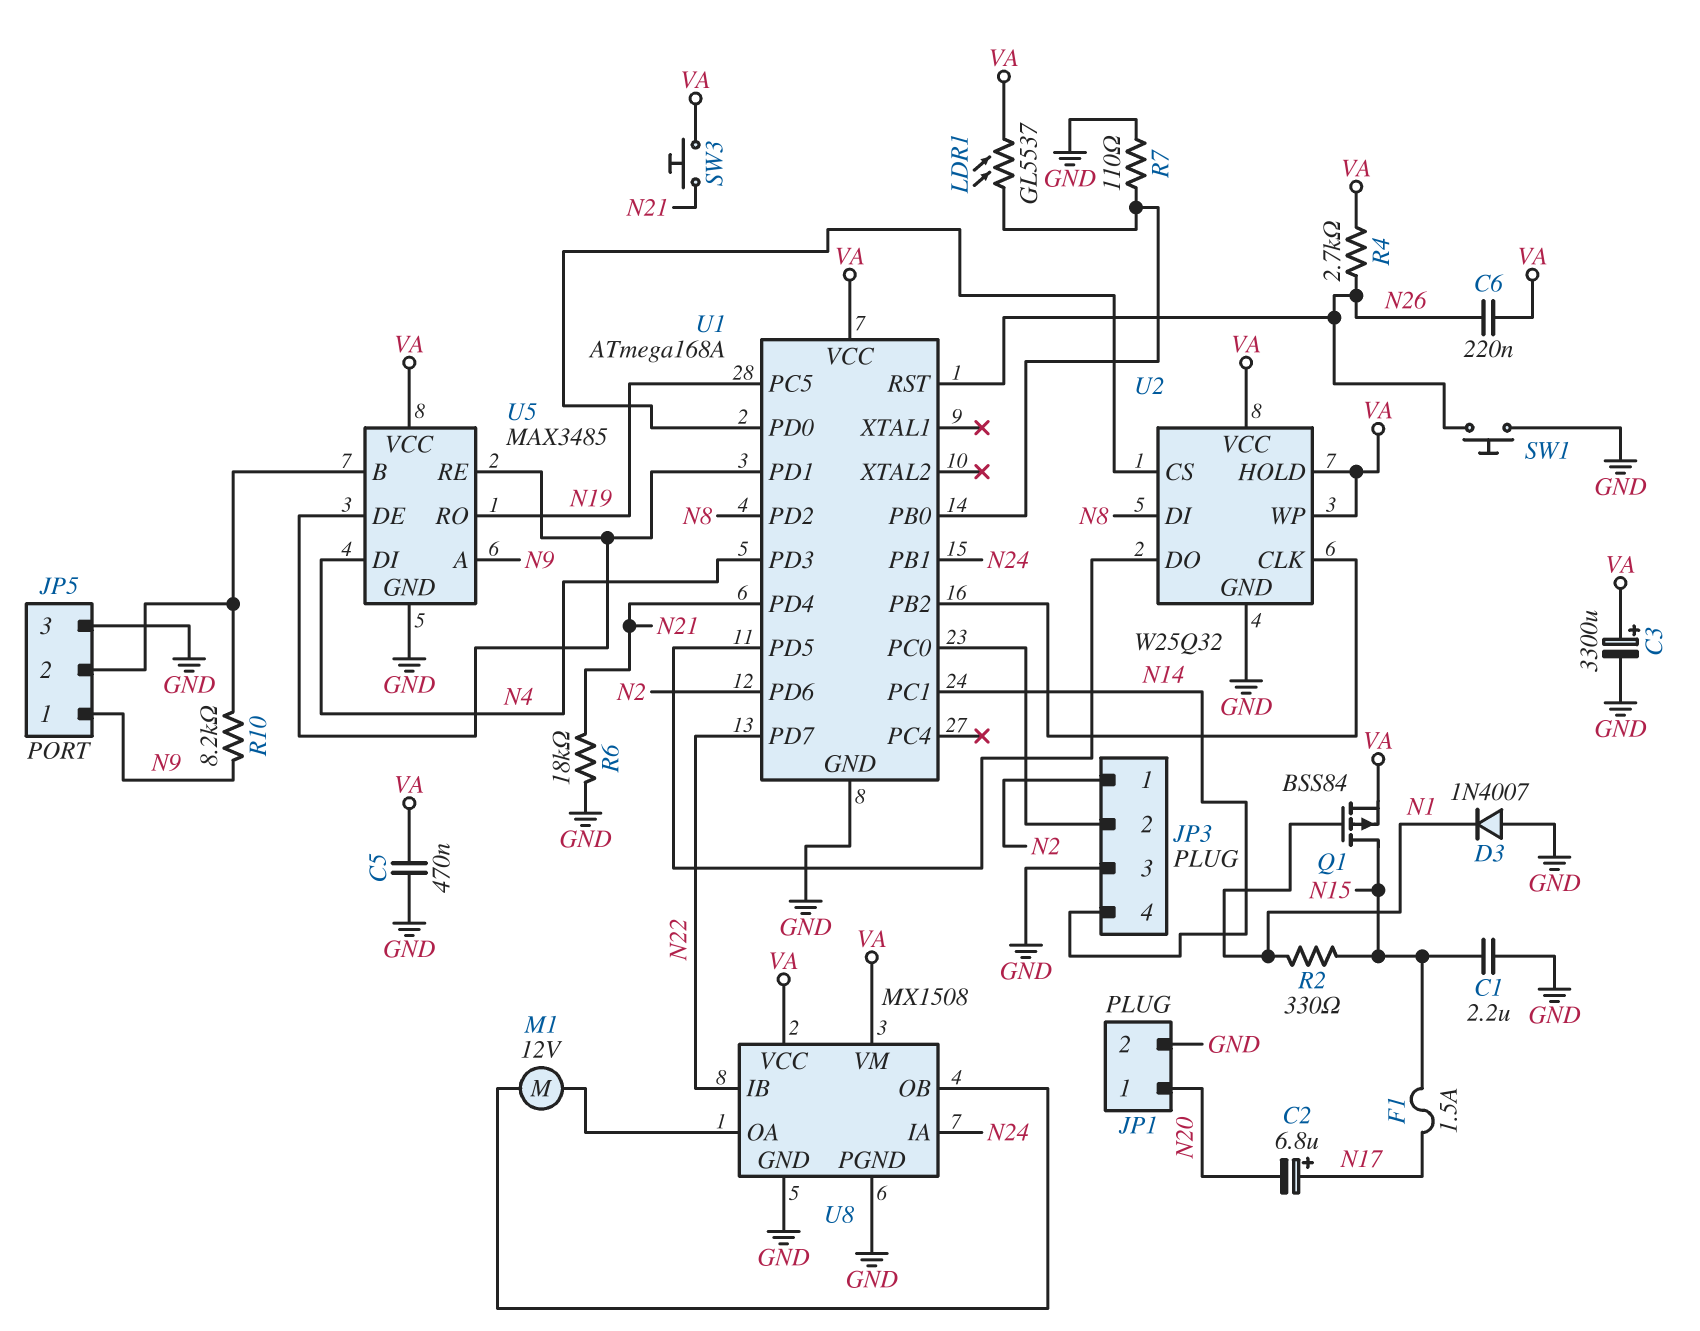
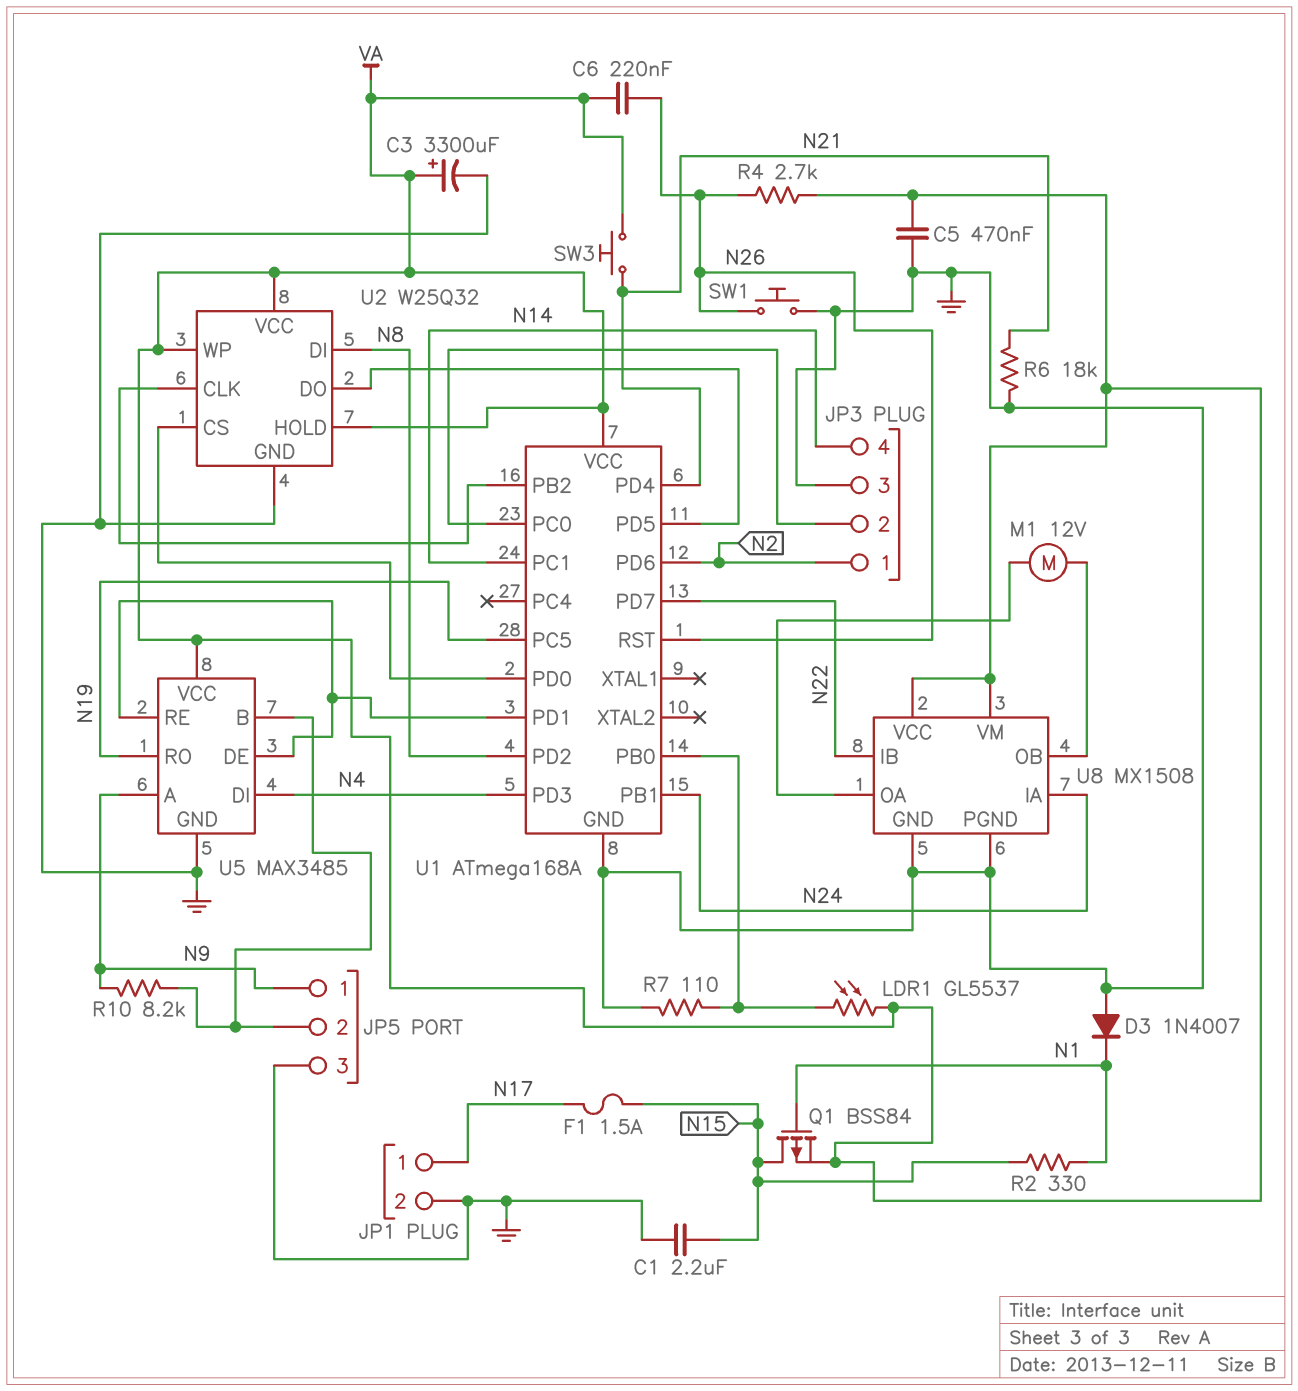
C2: 6.8uF (plus N17, minus N20) -> none
JP1 pin 1: N20 -> N17

